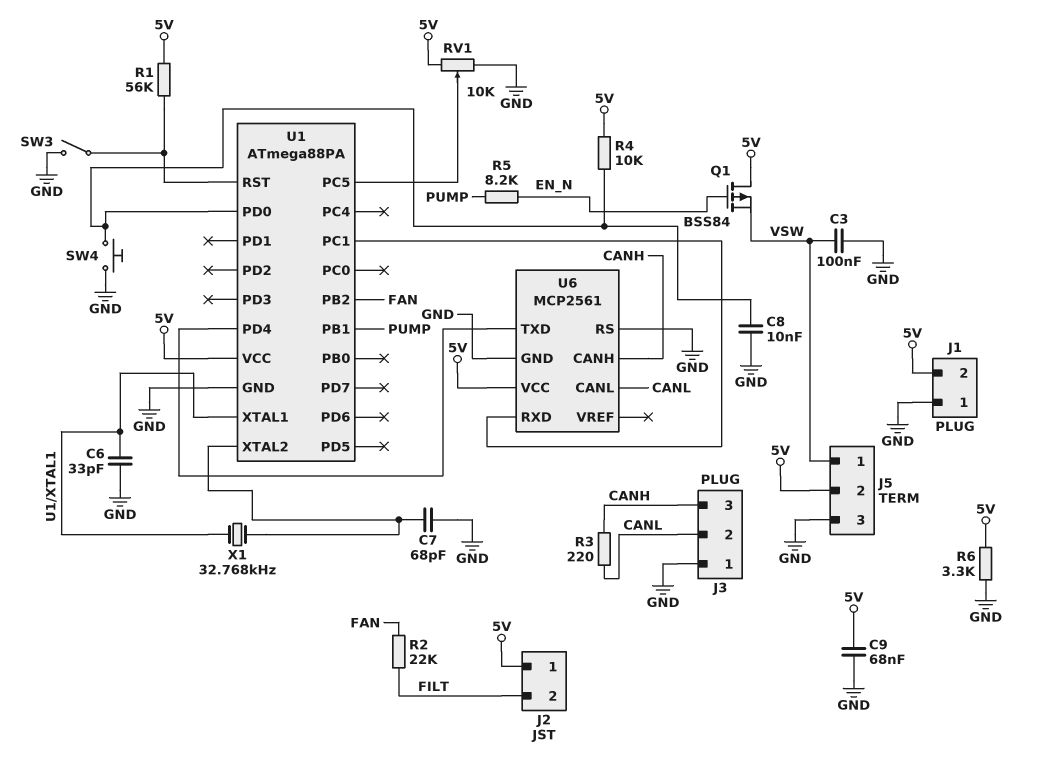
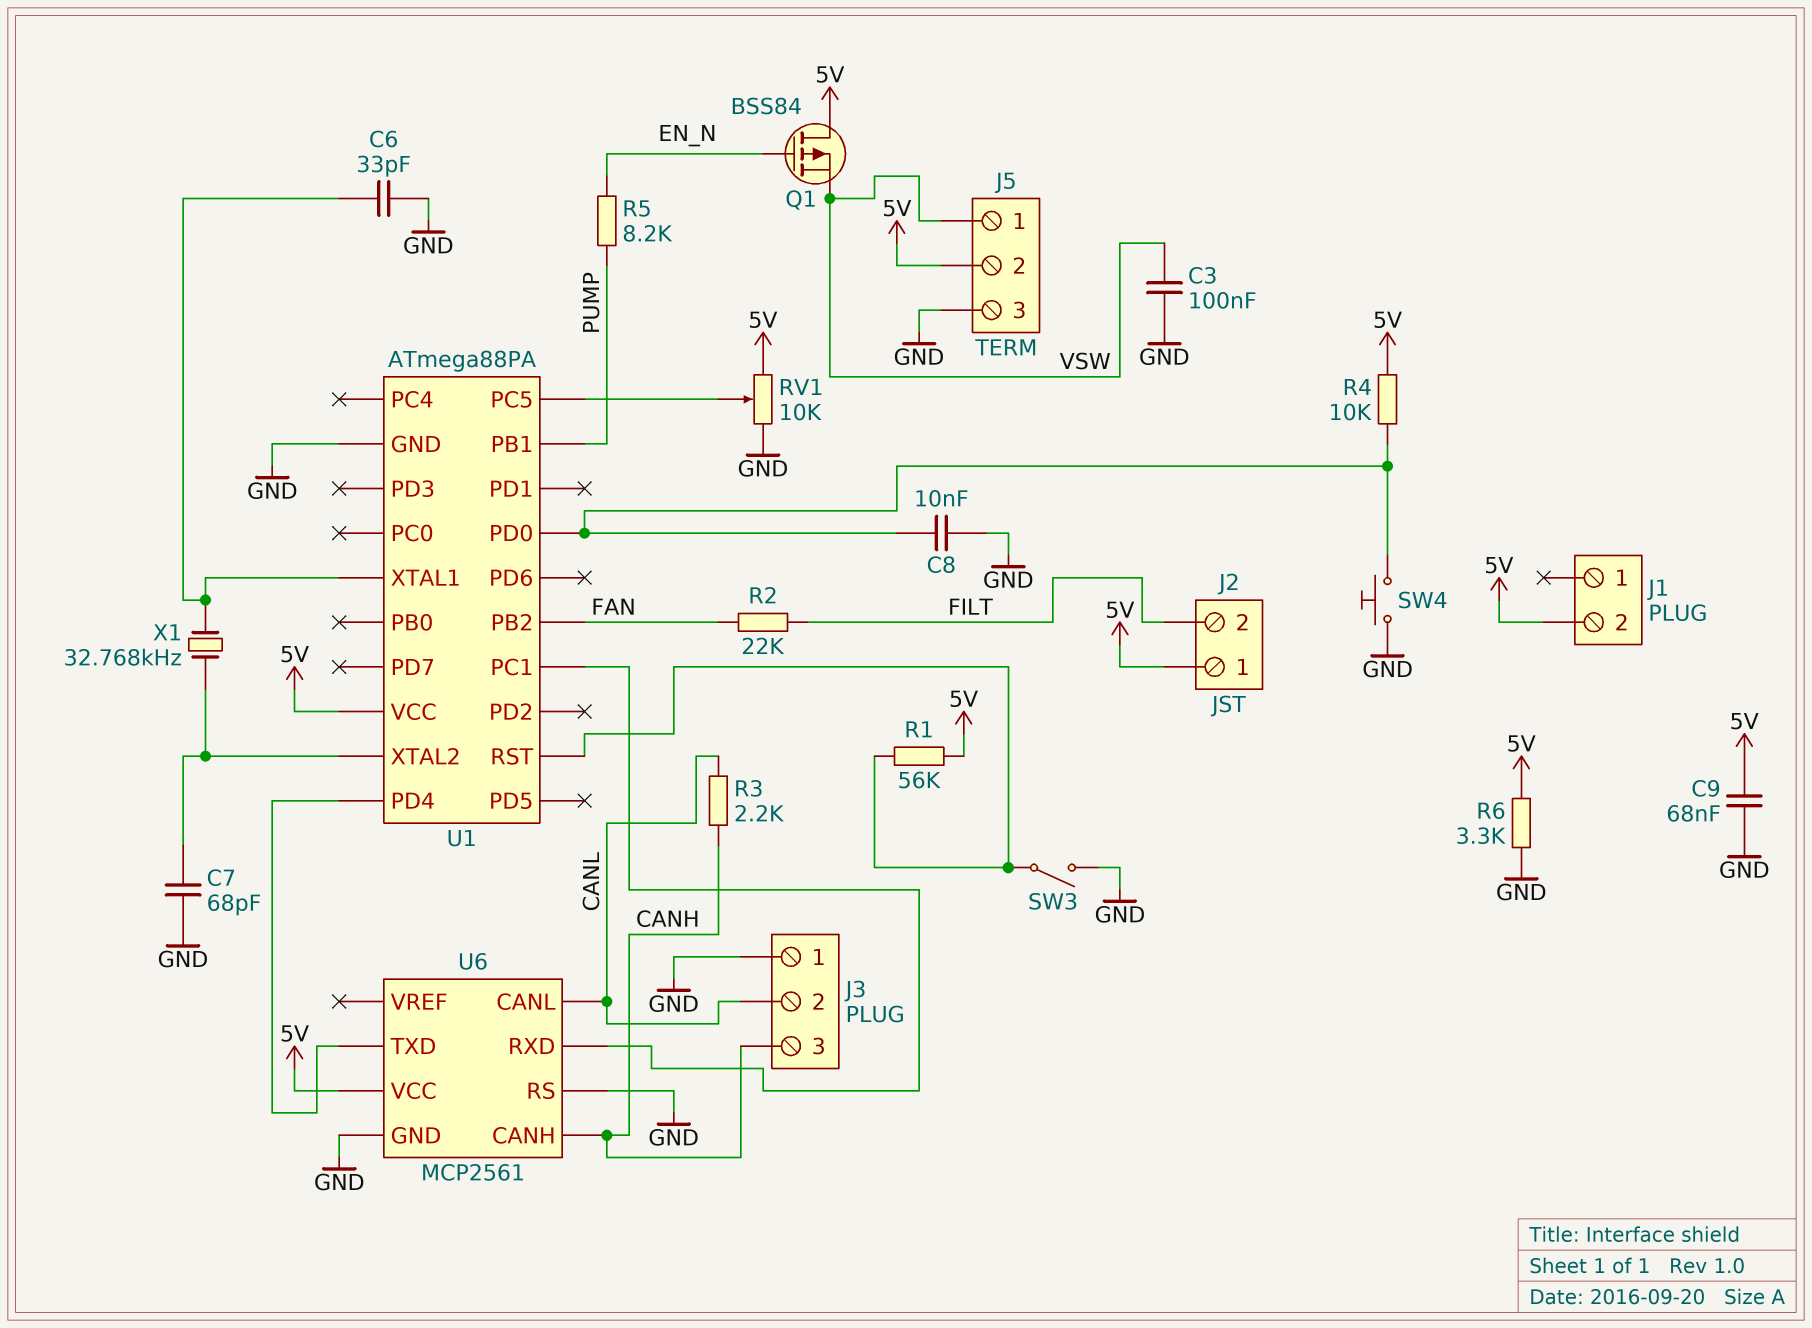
J1 pin 1: GND -> none
R3: 220 (CANH, CANL) -> 2.2k (CANH, CANL)

